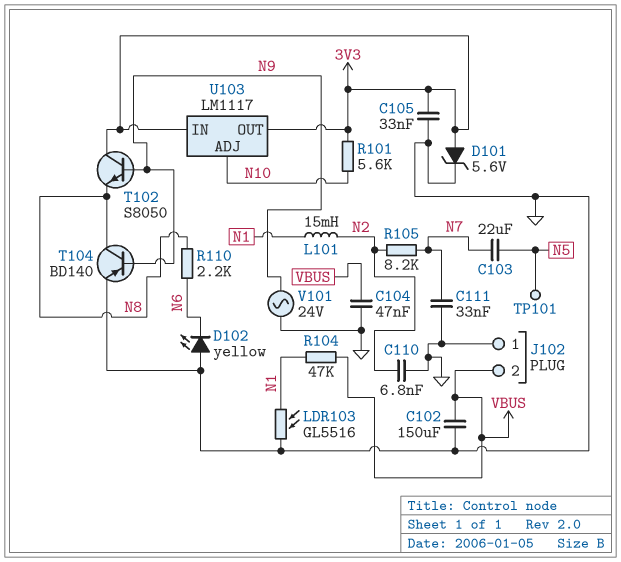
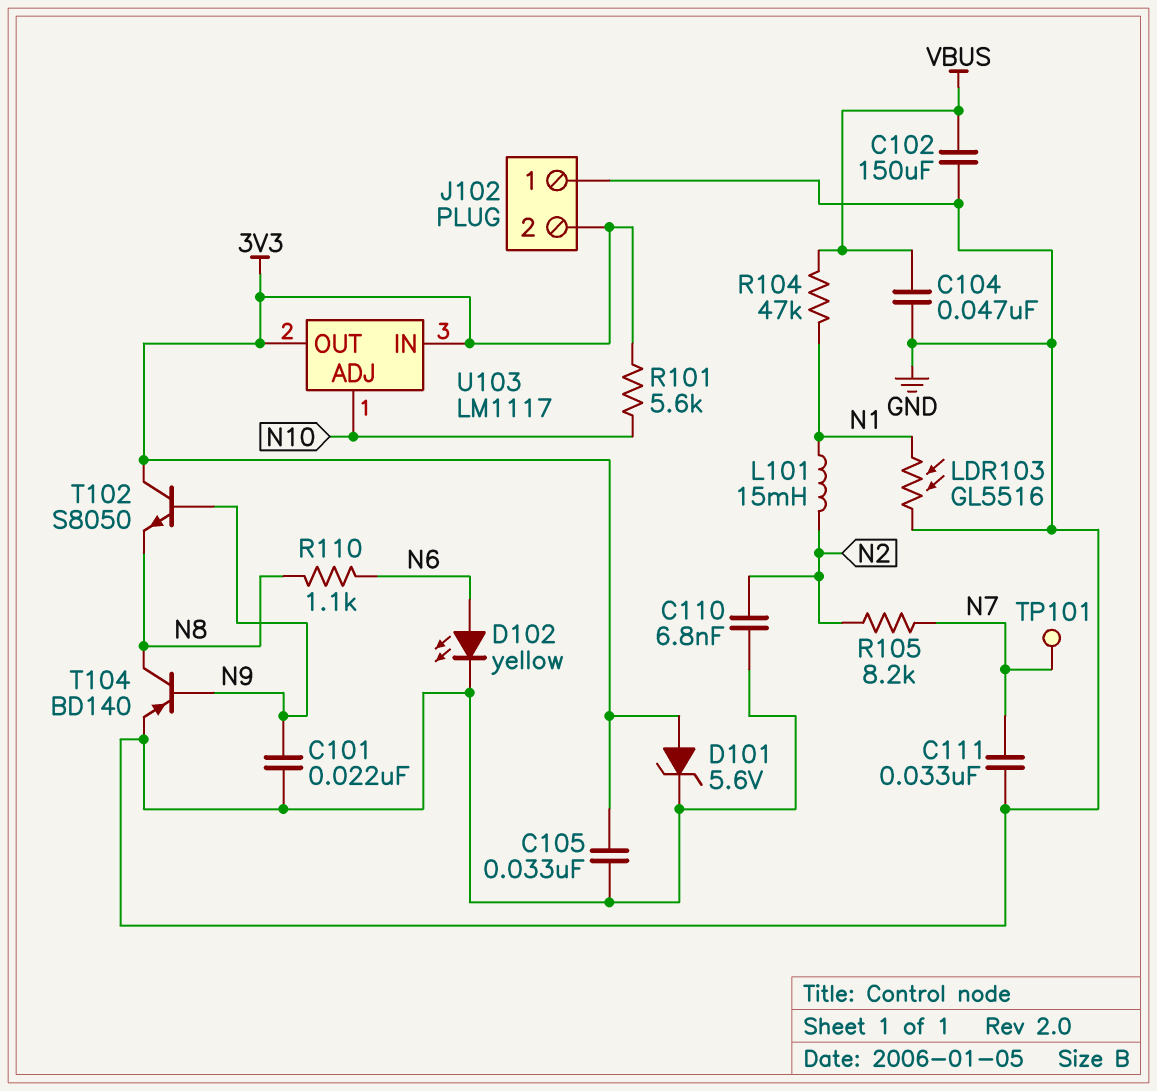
C101: none -> 22nF (GND, N9)
C103: 22uF (N5, N7) -> none
D102: LED yellow (A GND, K N6) -> LED yellow (A N6, K GND)
J102 pin 2: VBUS -> 3V3
R110: 2.2k (N6, N8) -> 1.1k (N6, N8)
TP101: test point (N5) -> test point (N7)
V101: AC 24V (GND, N9) -> none

